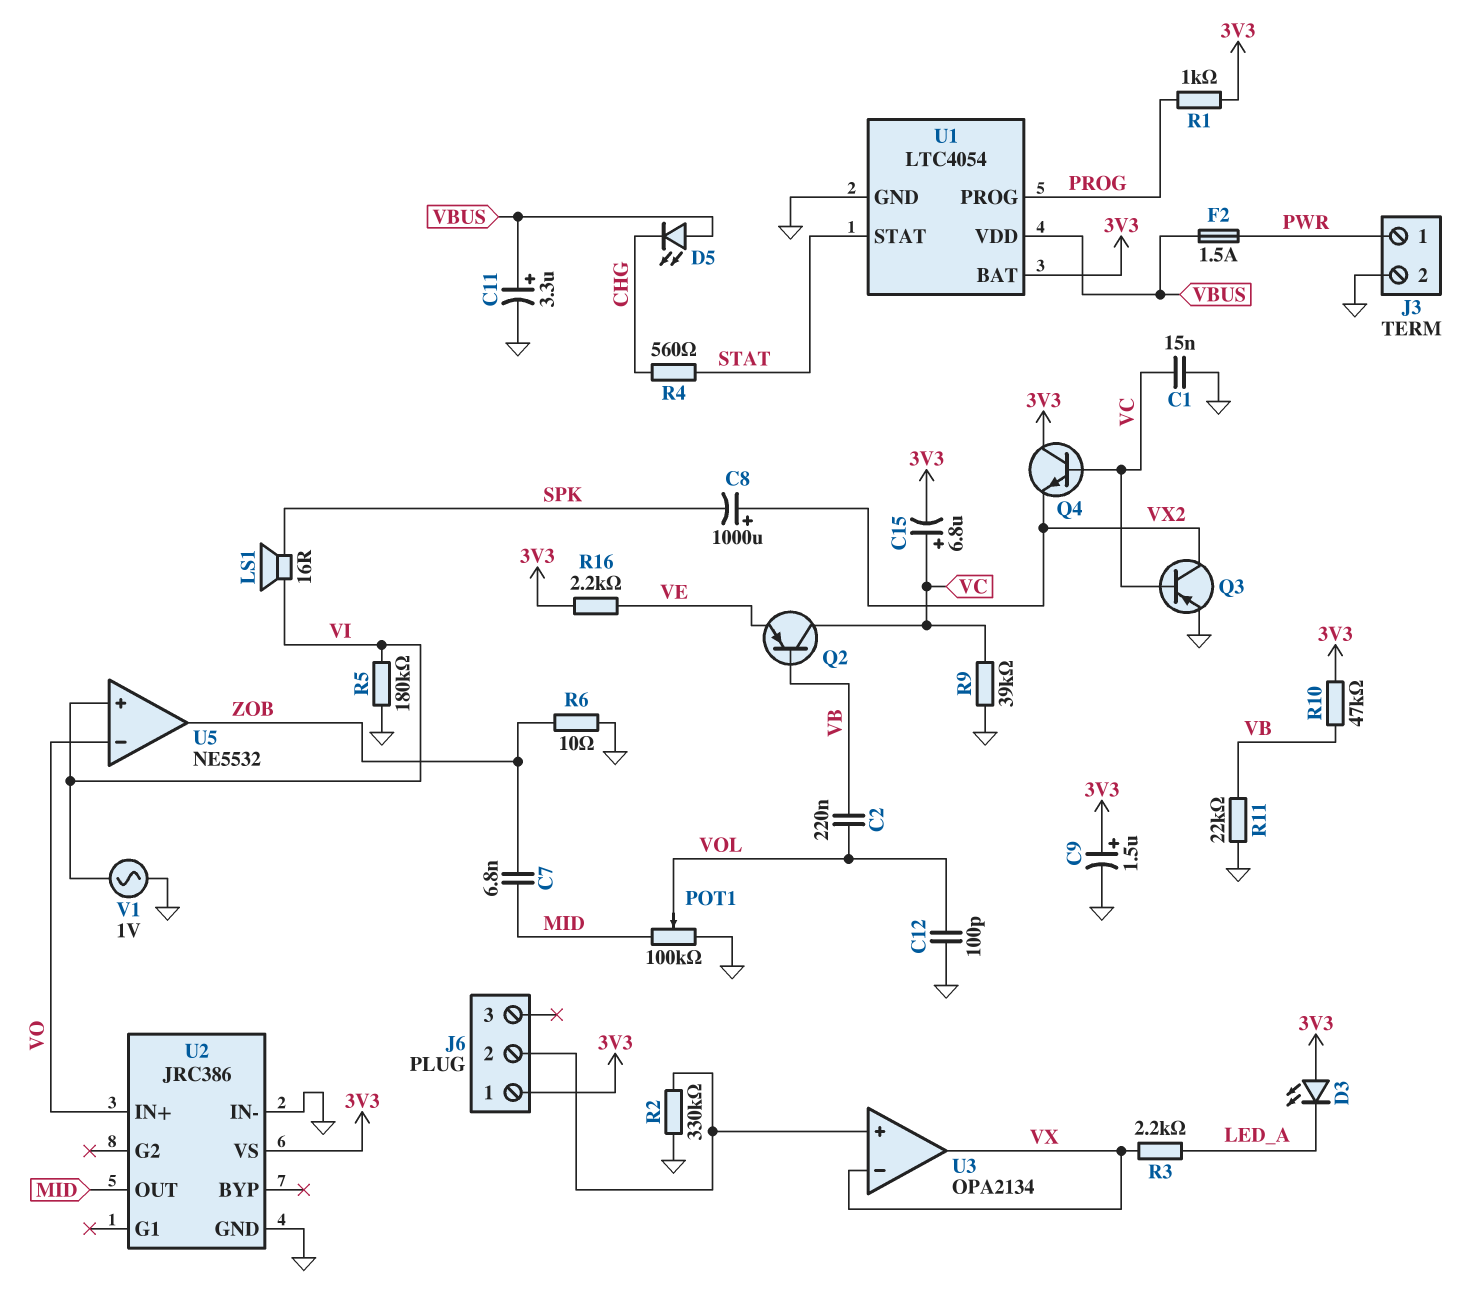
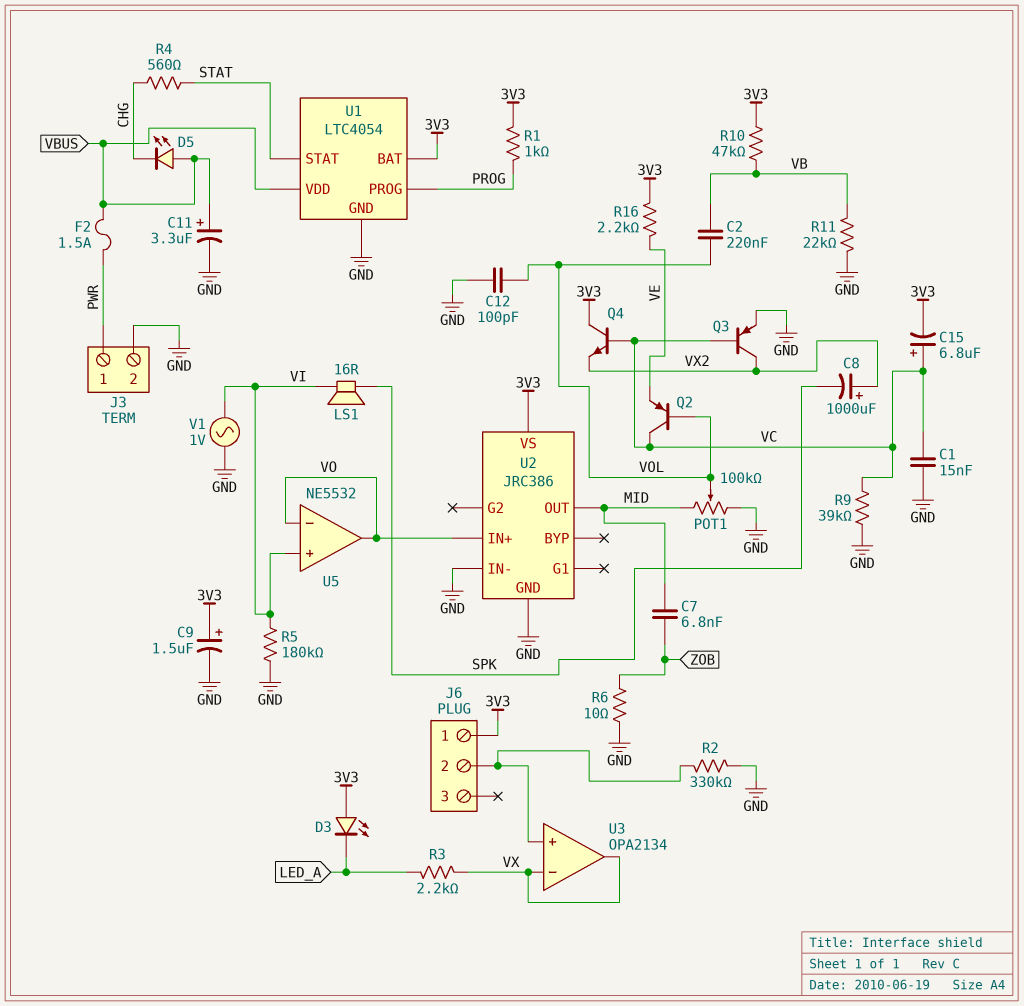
Q2: PNP (B VB, C VC, E VE) -> PNP (B VOL, C VC, E VE)
U5 pin out: ZOB -> VO

